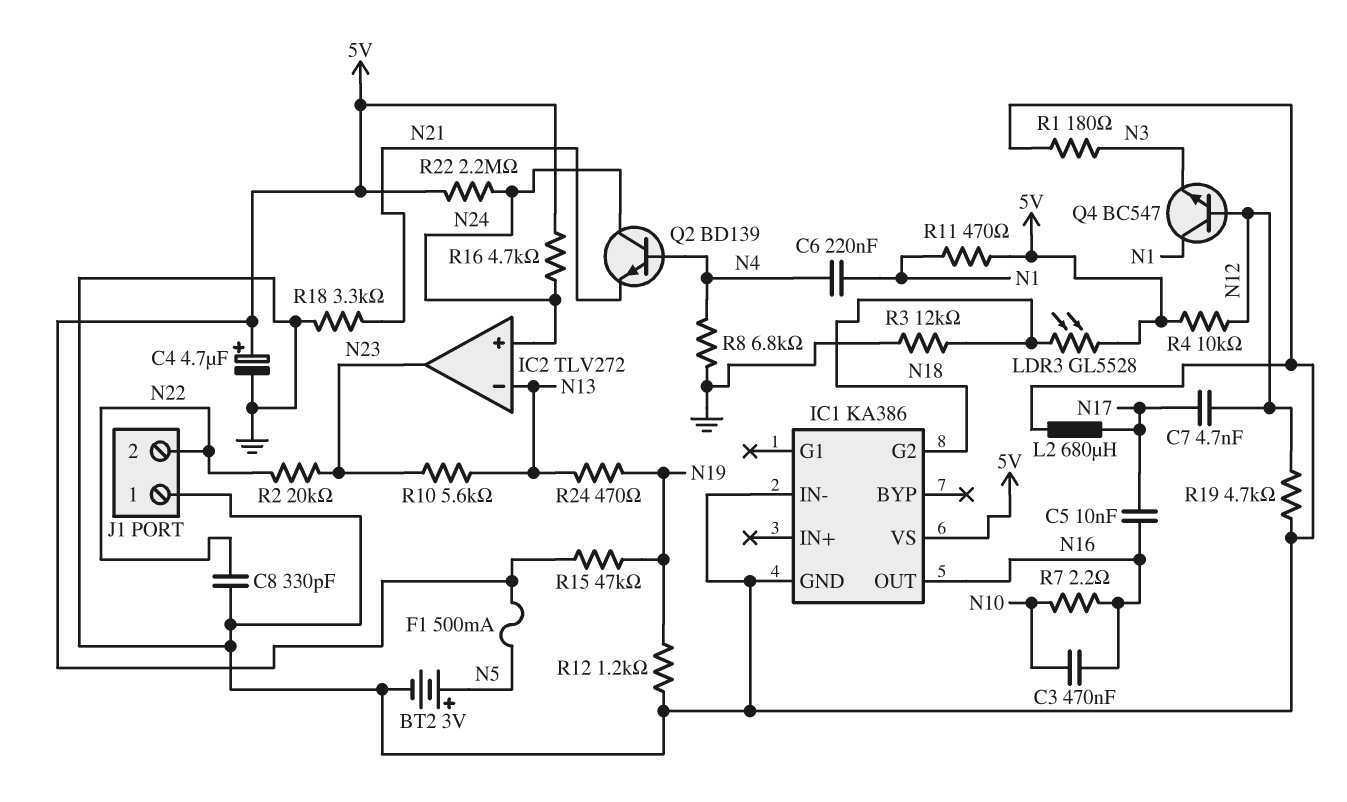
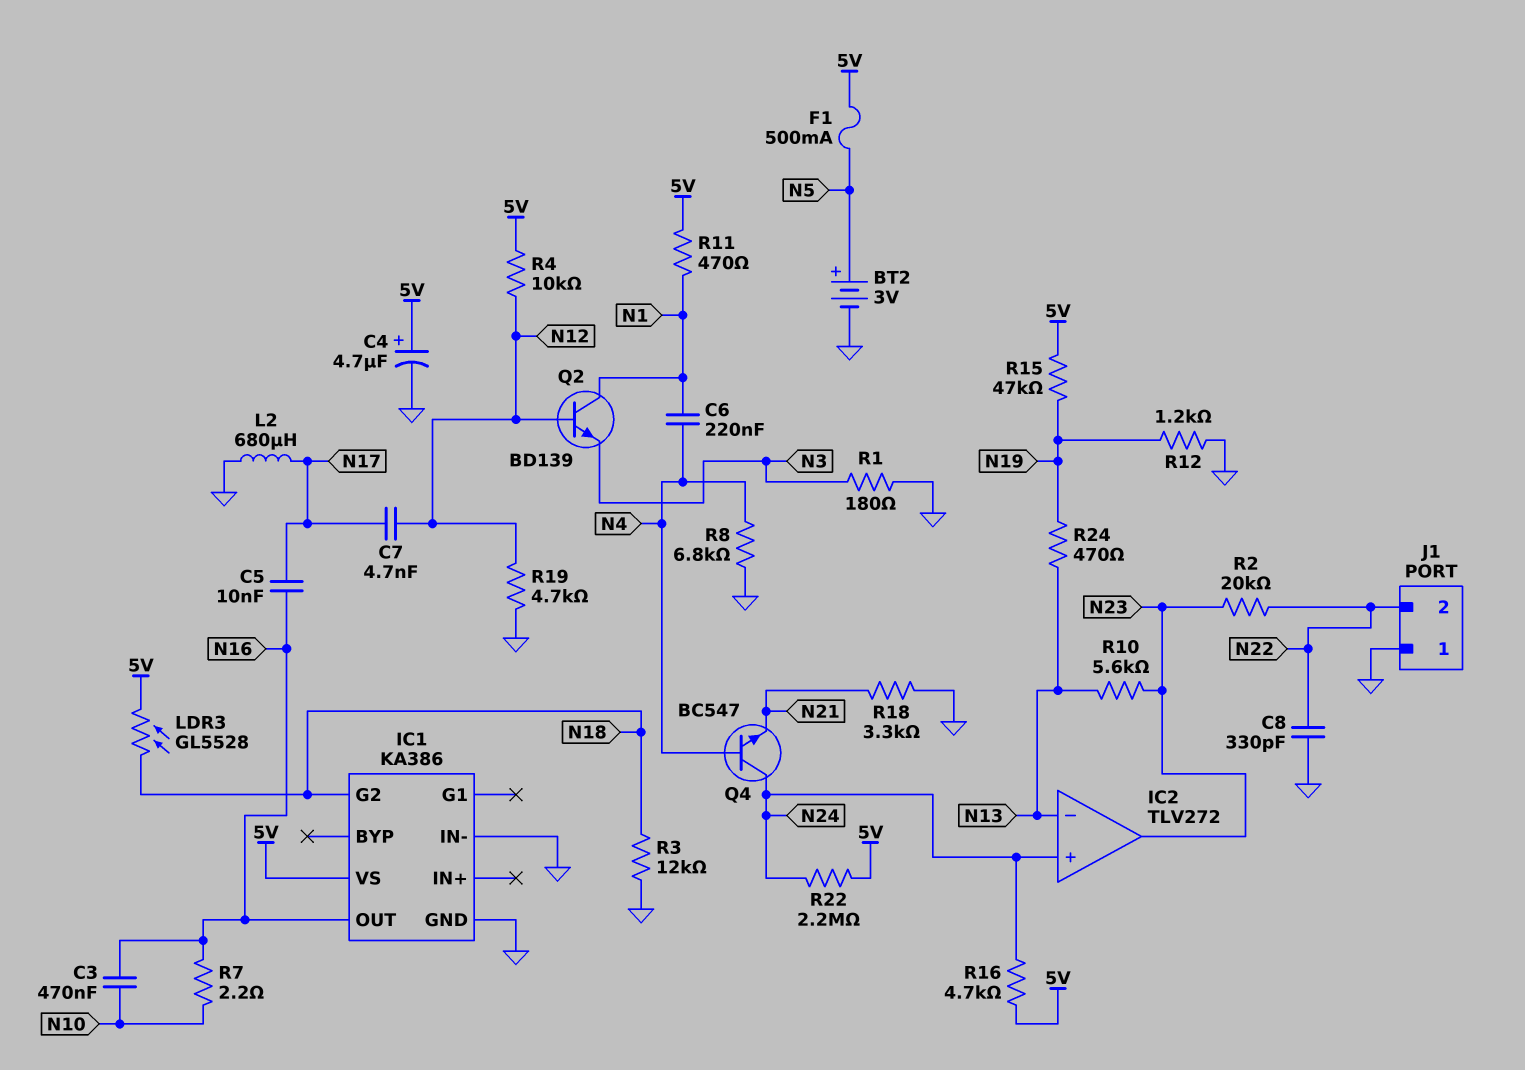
Q2: NPN BD139 (B N4, C N24, E N21) -> NPN BD139 (B N12, C N1, E N3)
Q4: NPN BC547 (B N12, C N1, E N3) -> NPN BC547 (B N4, C N24, E N21)

